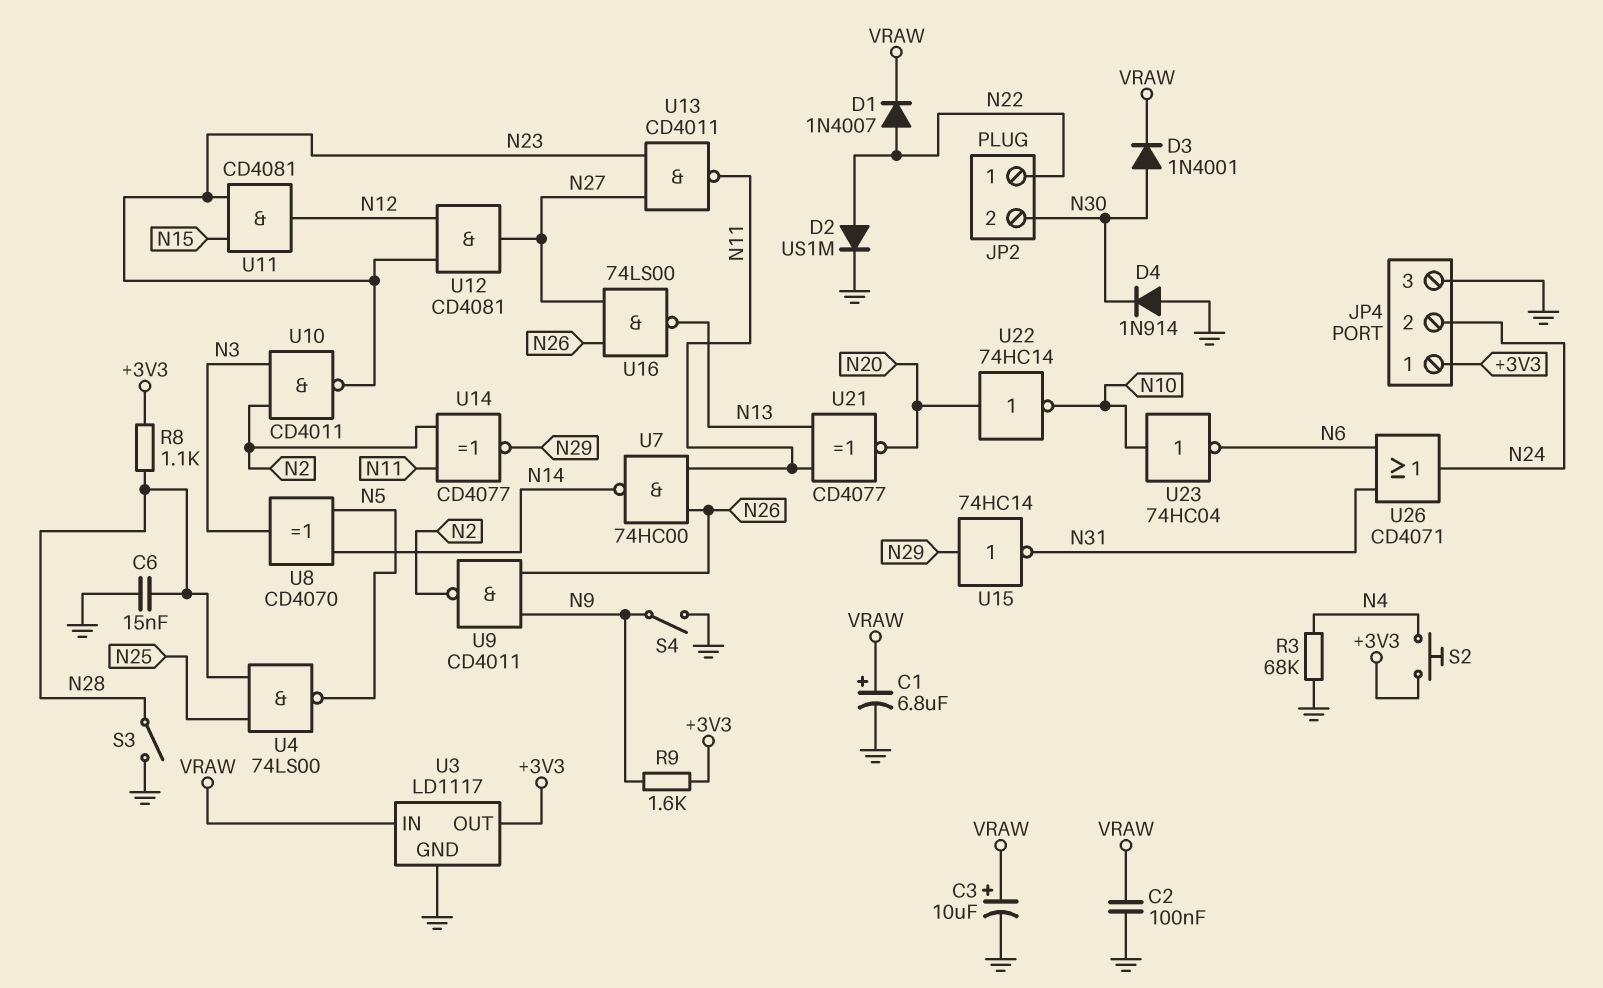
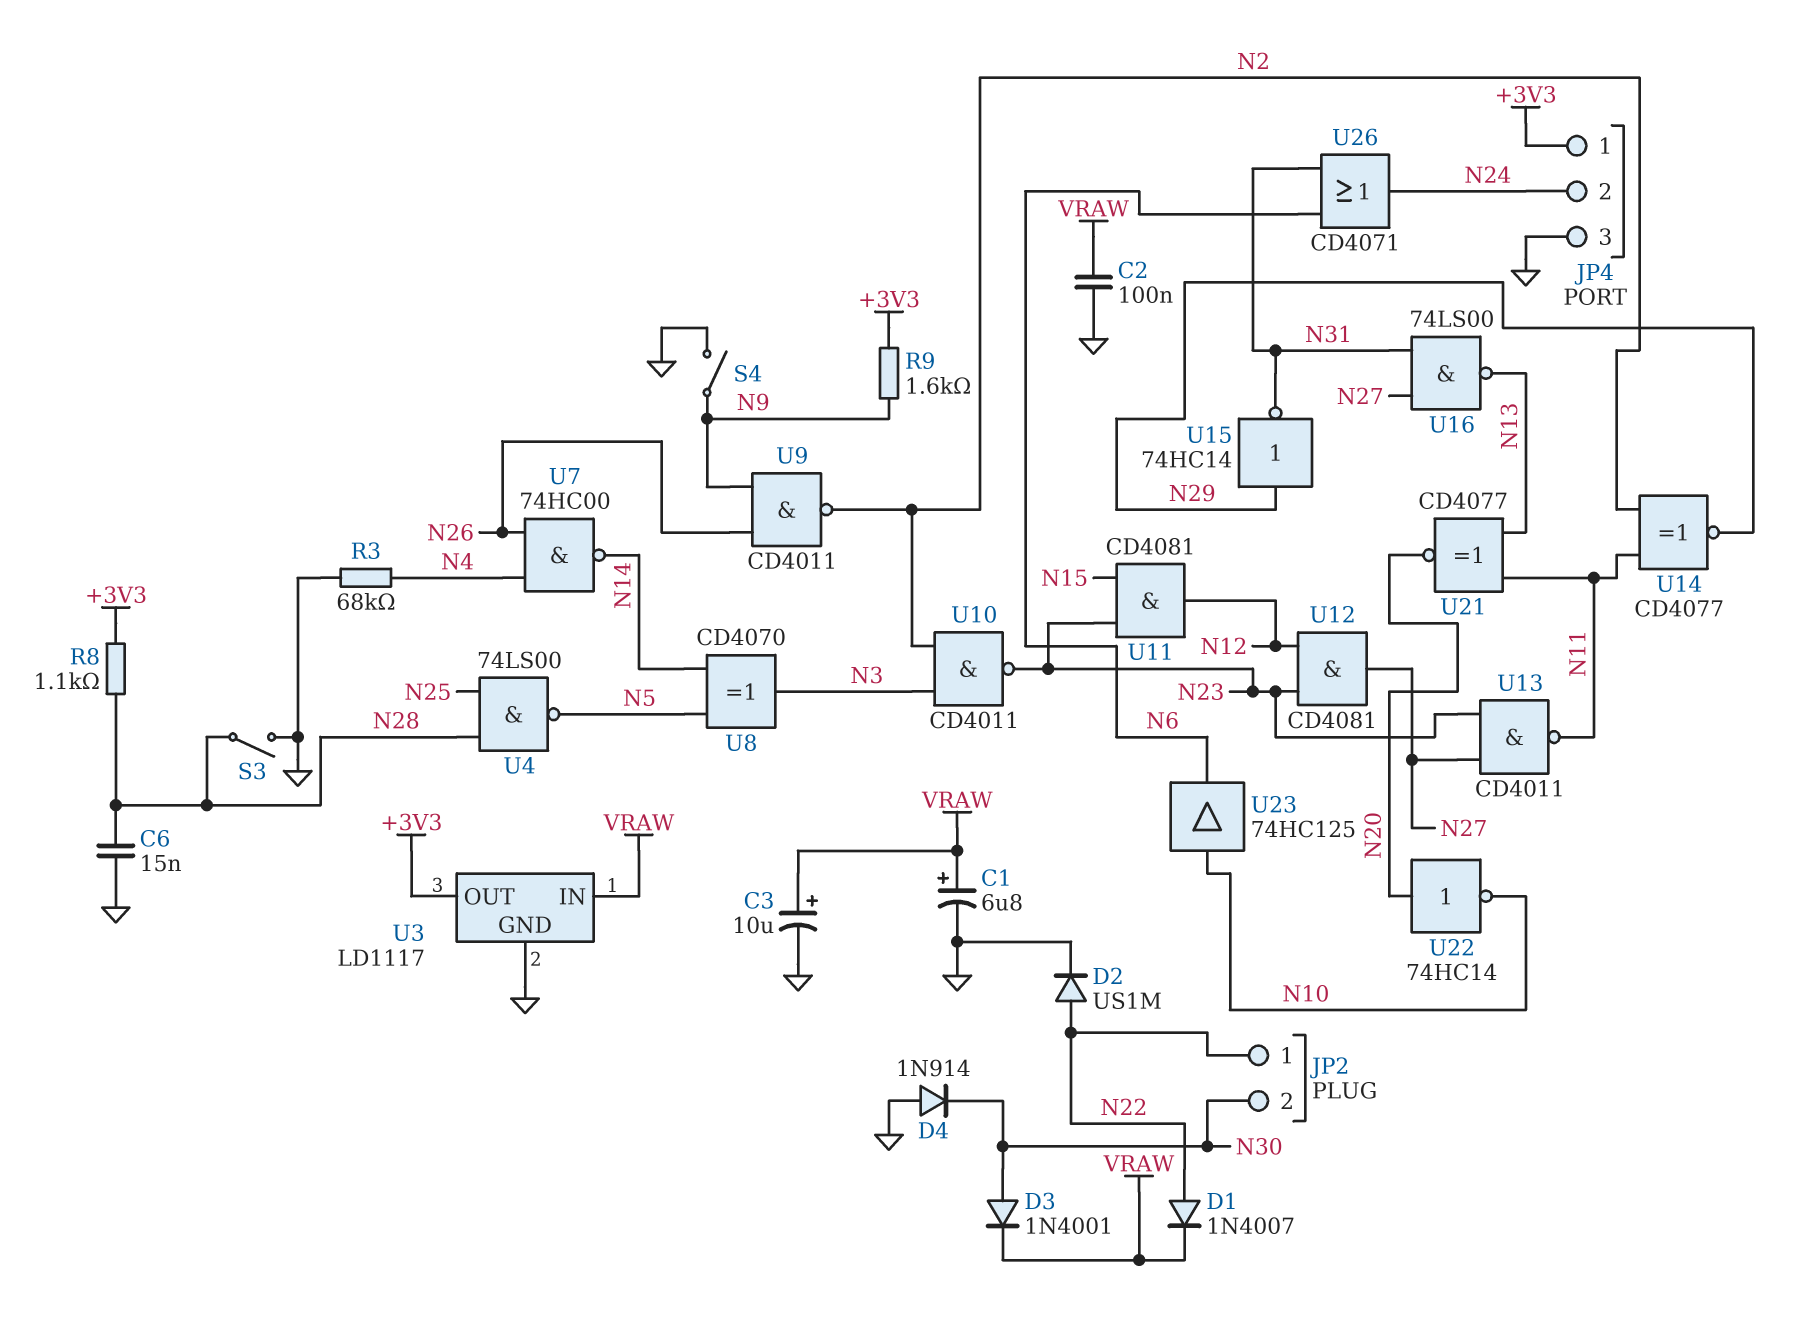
S2: button (+3V3, N4) -> none
U7: NAND 74HC00 (in N11, in N26, out N14) -> NAND 74HC00 (in N4, in N26, out N14)
U16: NAND 74LS00 (in N26, in N27, out N13) -> NAND 74LS00 (in N27, in N31, out N13)
U23: NOT 74HC04 (in N10, out N6) -> buffer 74HC125 (in N10, out N6)

